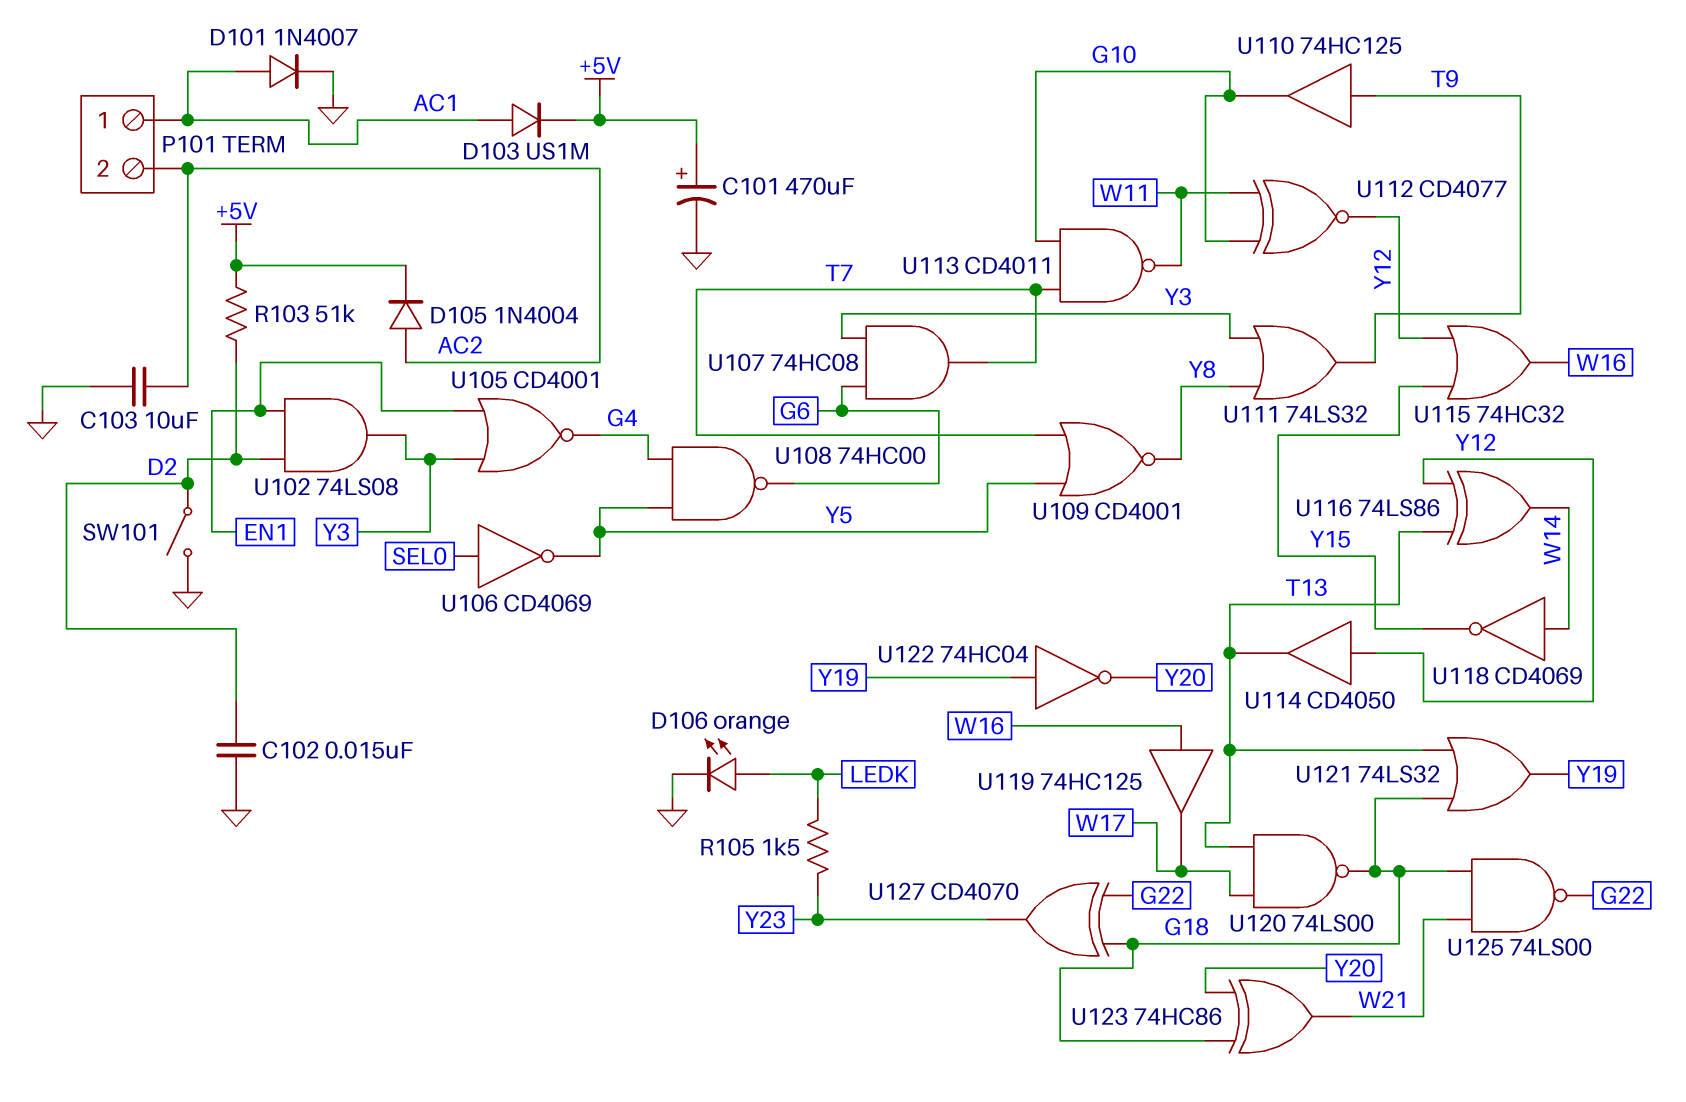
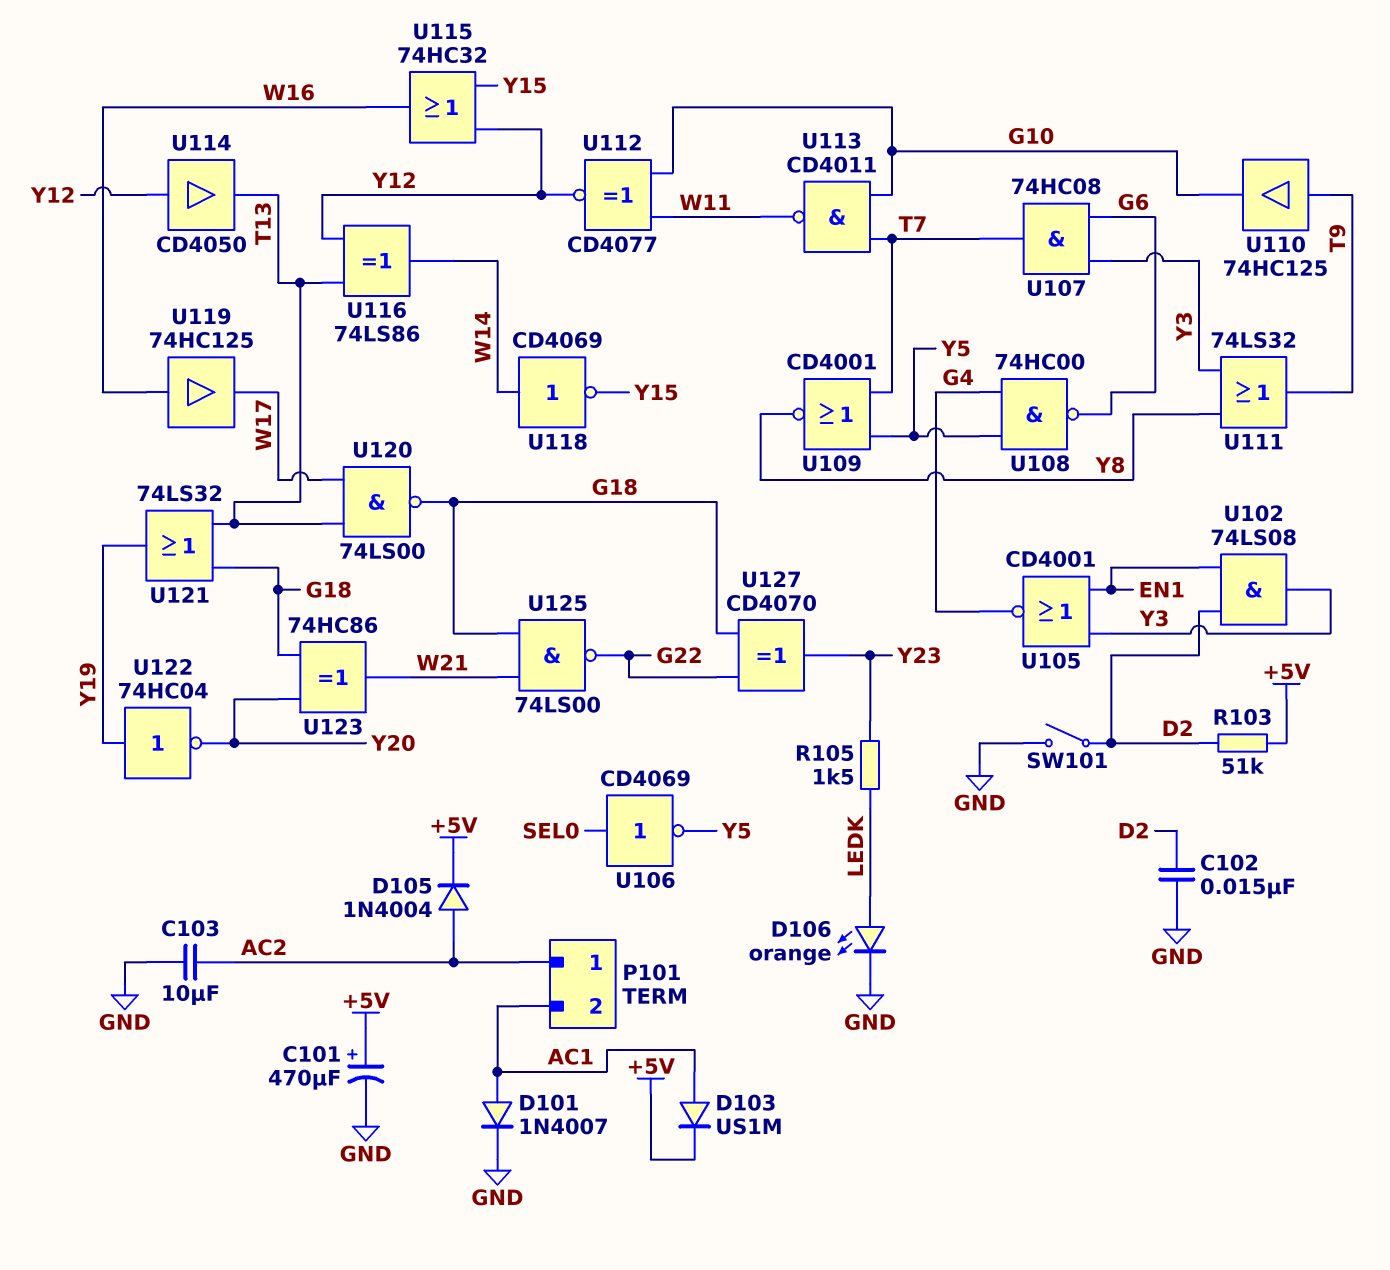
P101 pin 1: AC1 -> AC2
P101 pin 2: AC2 -> AC1

